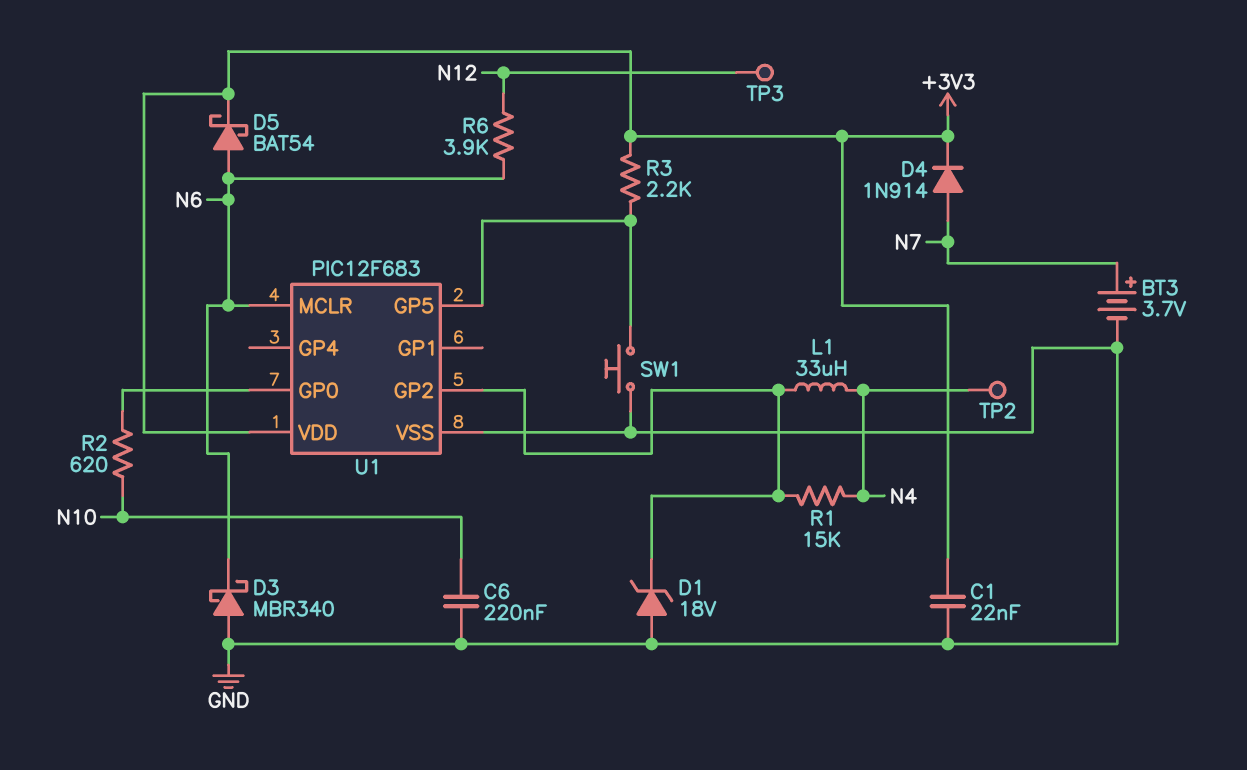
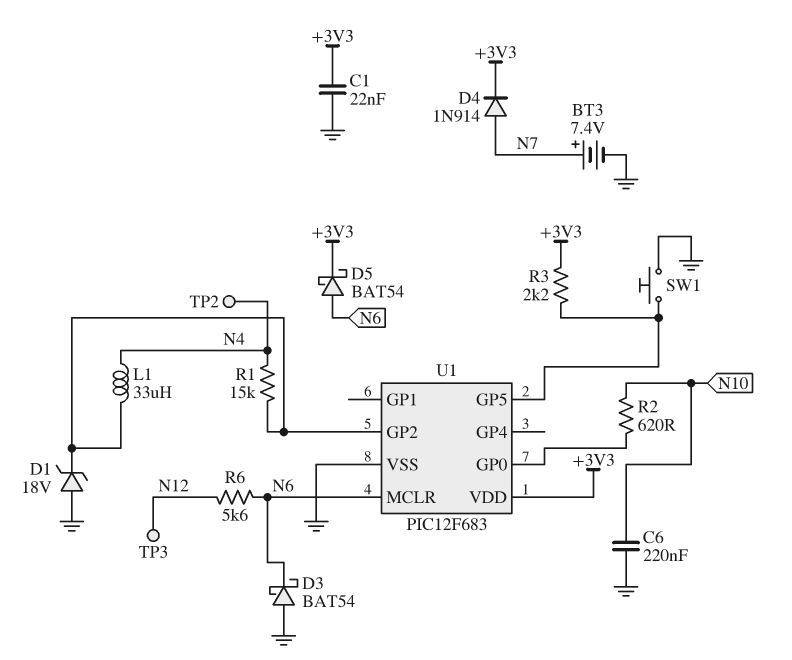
BT3: 3.7V (plus N7, minus GND) -> 7.4V (plus N7, minus GND)
D3: schottky MBR340 (A GND, K N6) -> schottky BAT54 (A GND, K N6)
R6: 3.9k (N6, N12) -> 5.6k (N6, N12)

